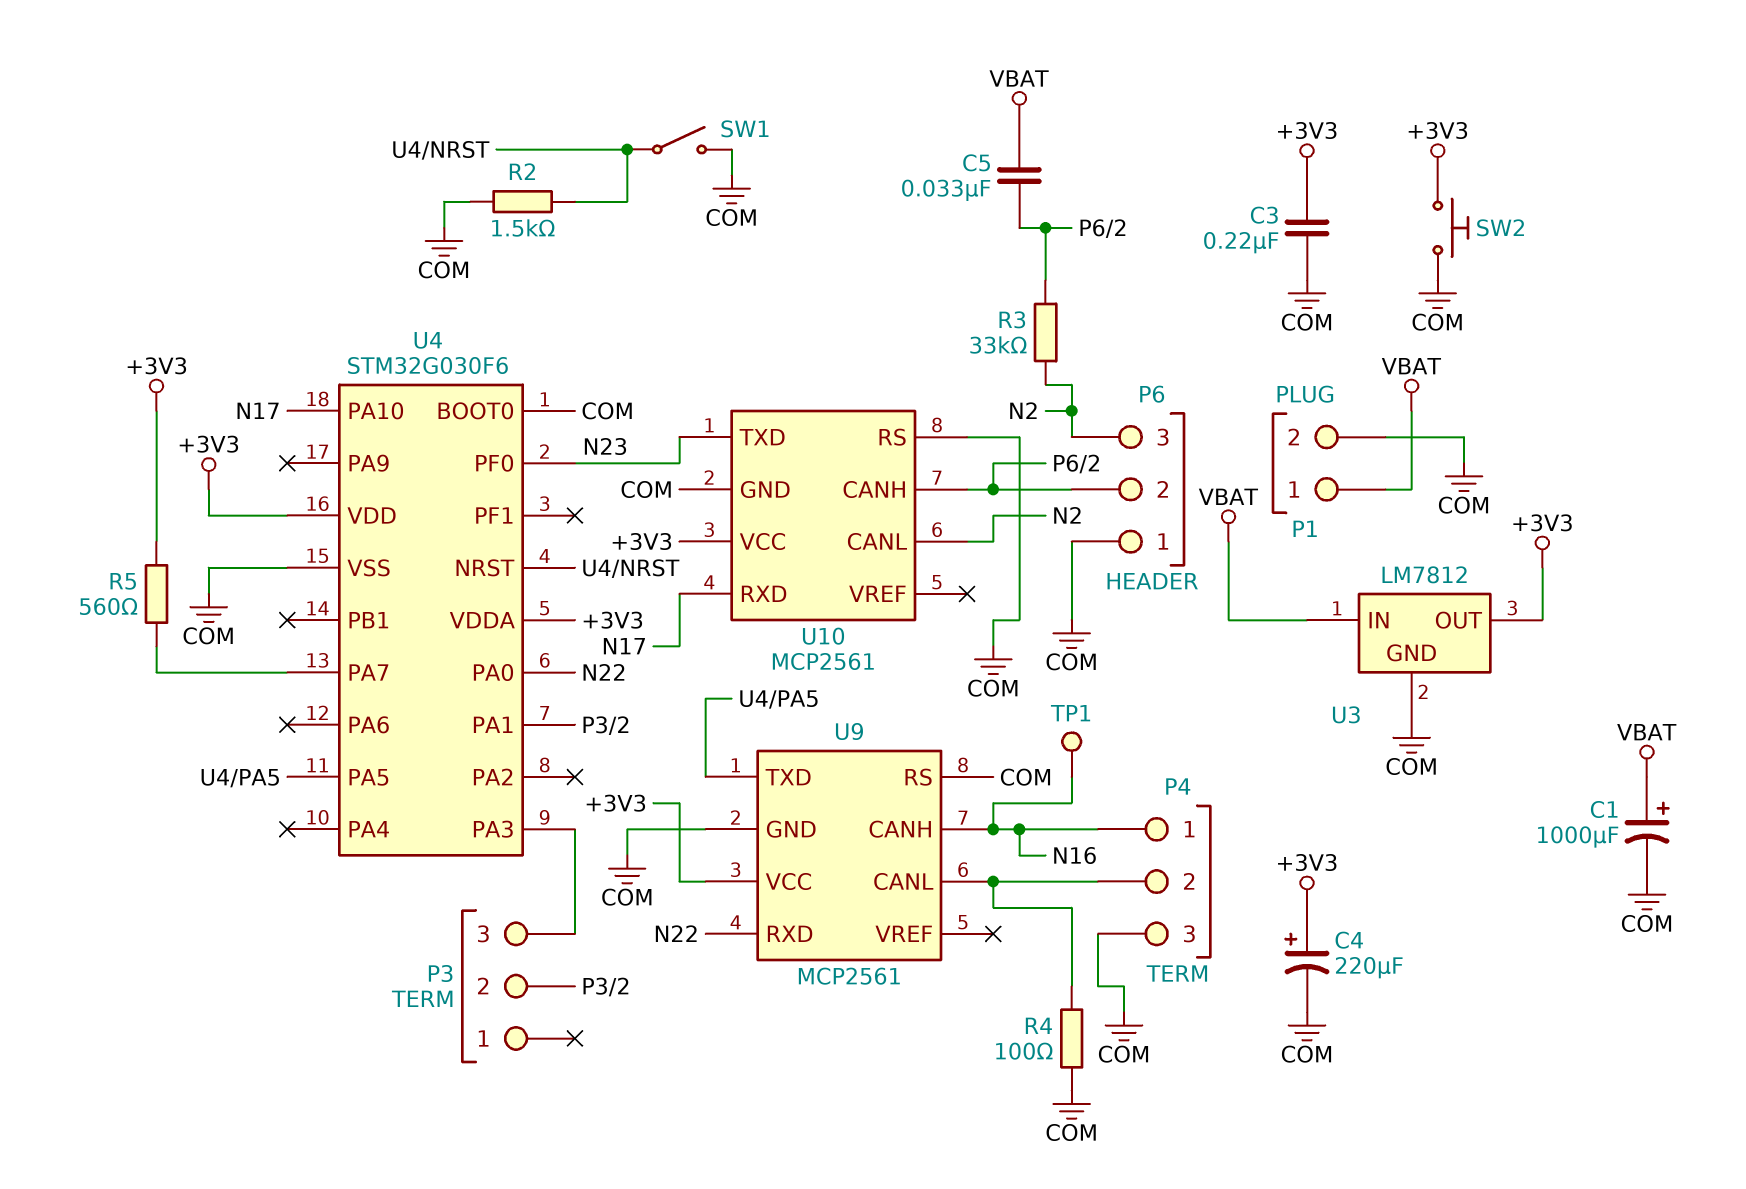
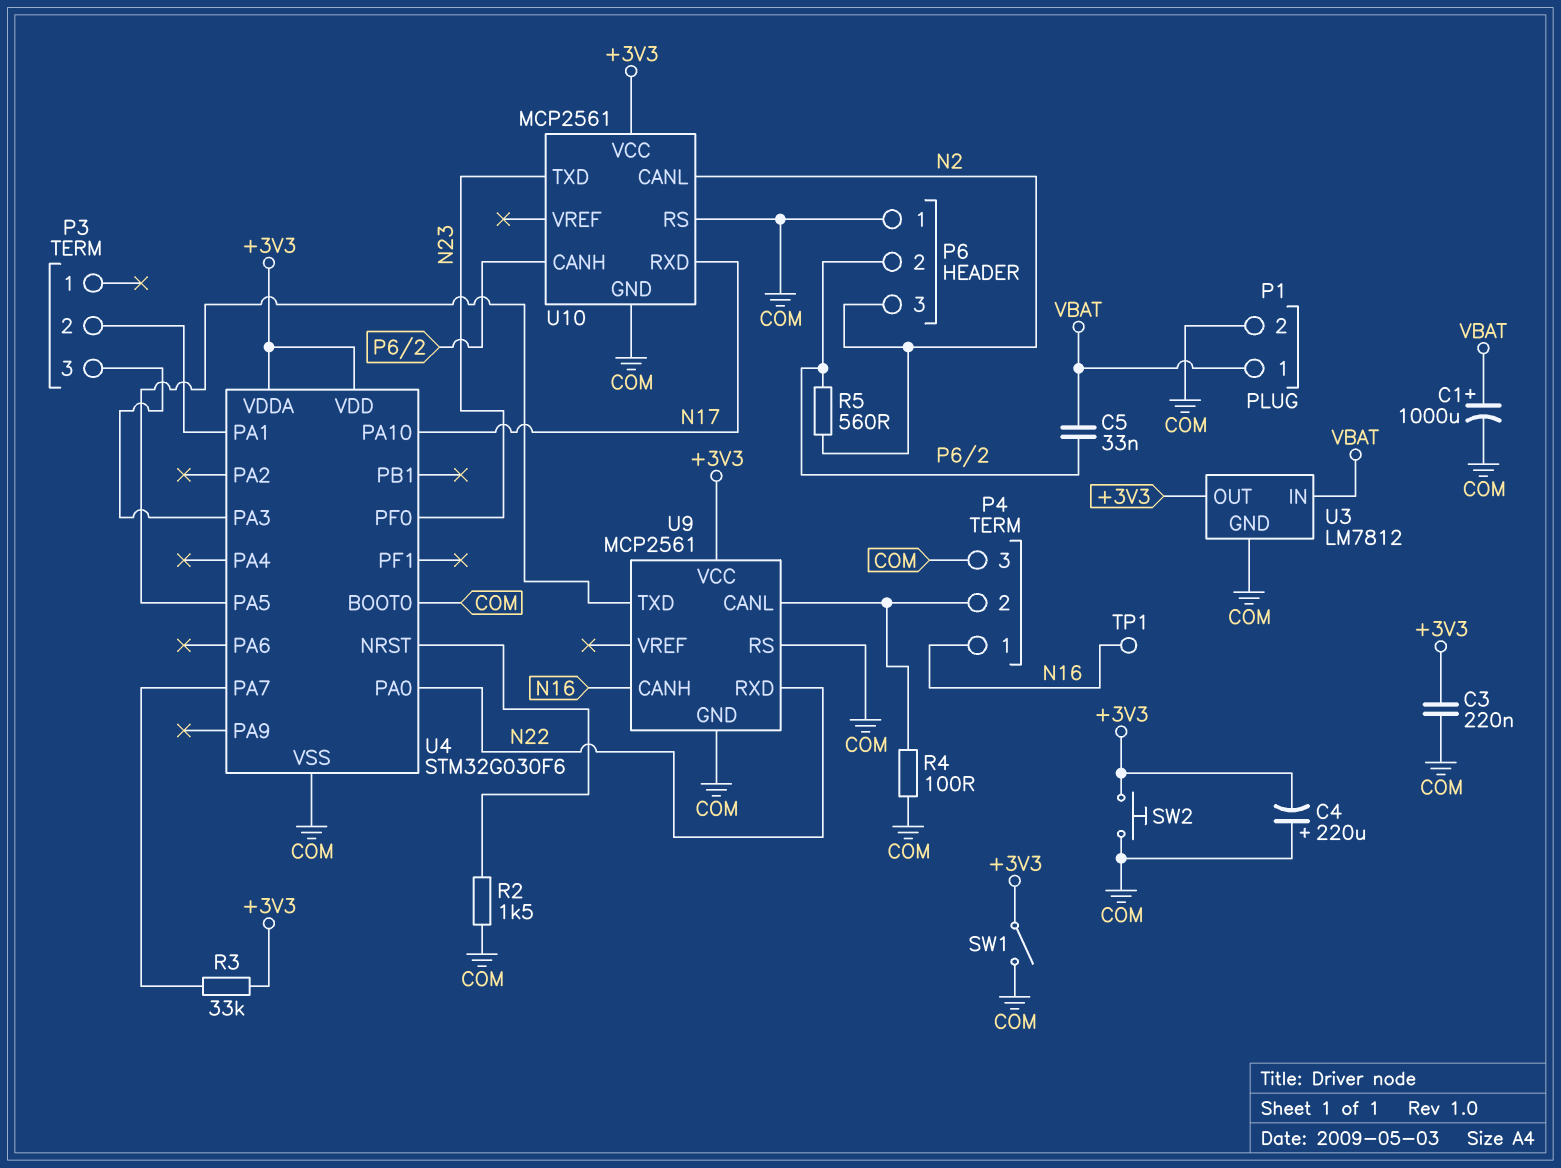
C4: 220uF (plus +3V3, minus COM) -> 220uF (plus COM, minus +3V3)
R3: 33k (N2, P6/2) -> 33k (+3V3, U4/PA7)
R5: 560 (+3V3, U4/PA7) -> 560 (N2, P6/2)
SW1: switch (COM, U4/NRST) -> switch (+3V3, COM)

